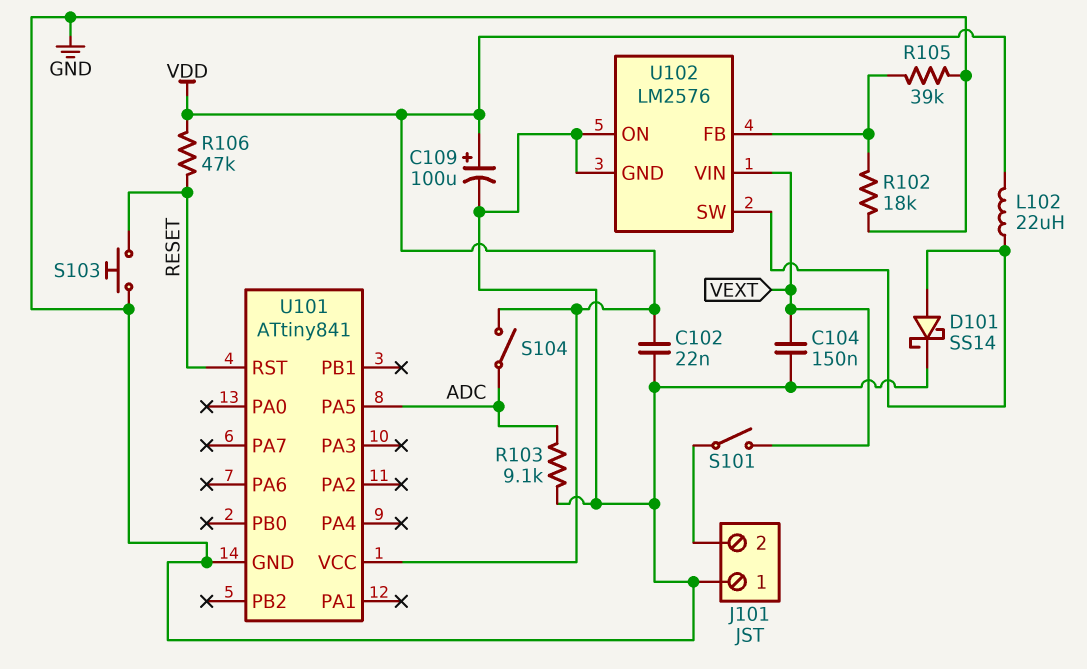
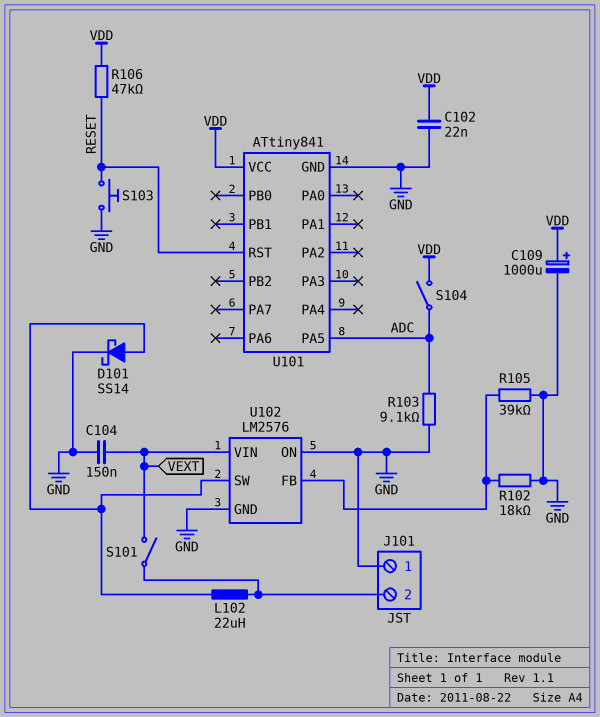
C109: 100uF (plus VDD, minus GND) -> 1000uF (plus VDD, minus GND)
L102: 22uH (U102/SW, VDD) -> 22uH (J101/2, U102/SW)

